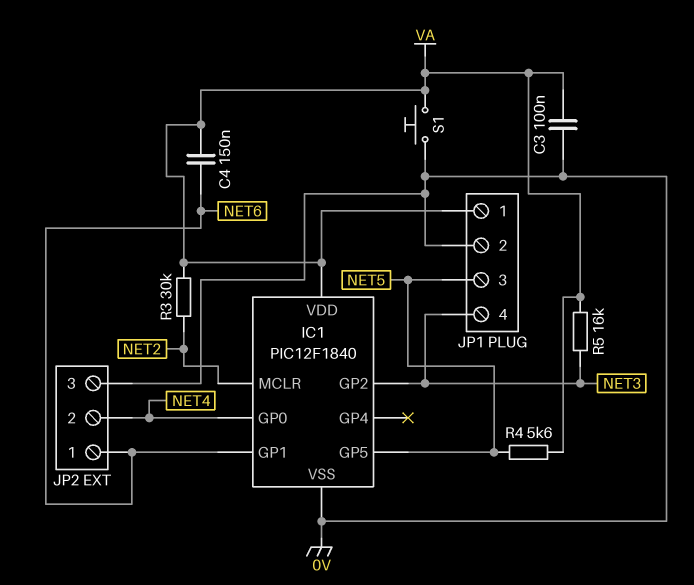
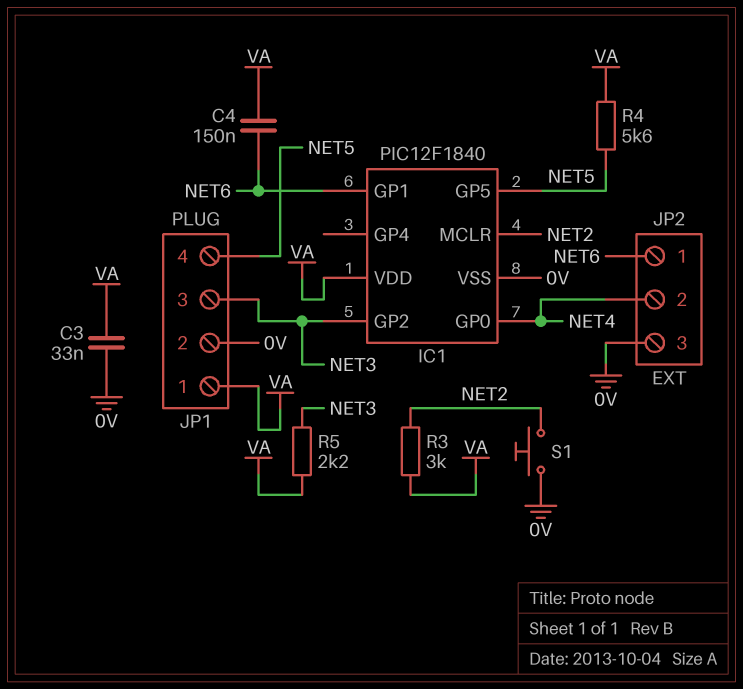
C3: 100nF (0V, VA) -> 33nF (0V, VA)
JP1 pin 3: NET5 -> NET3
JP1 pin 4: NET3 -> NET5
R3: 30k (NET2, VA) -> 3k (NET2, VA)
R5: 16k (NET3, VA) -> 2.2k (NET3, VA)
S1: button (0V, VA) -> button (0V, NET2)

